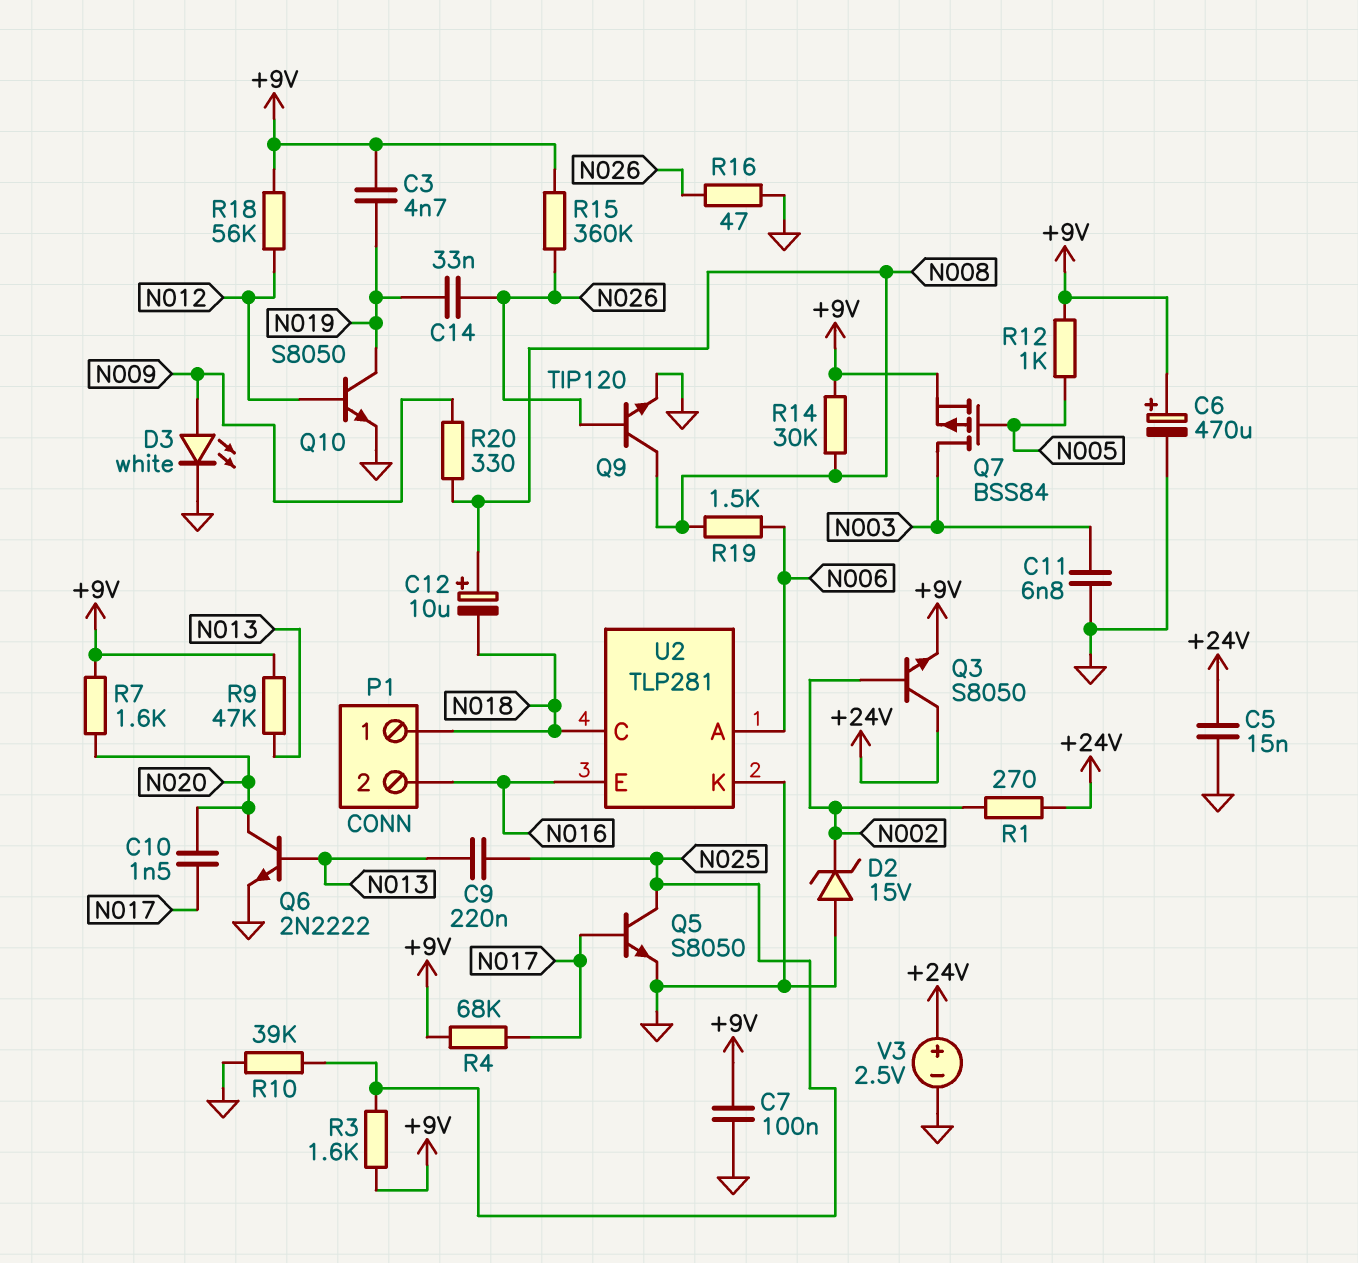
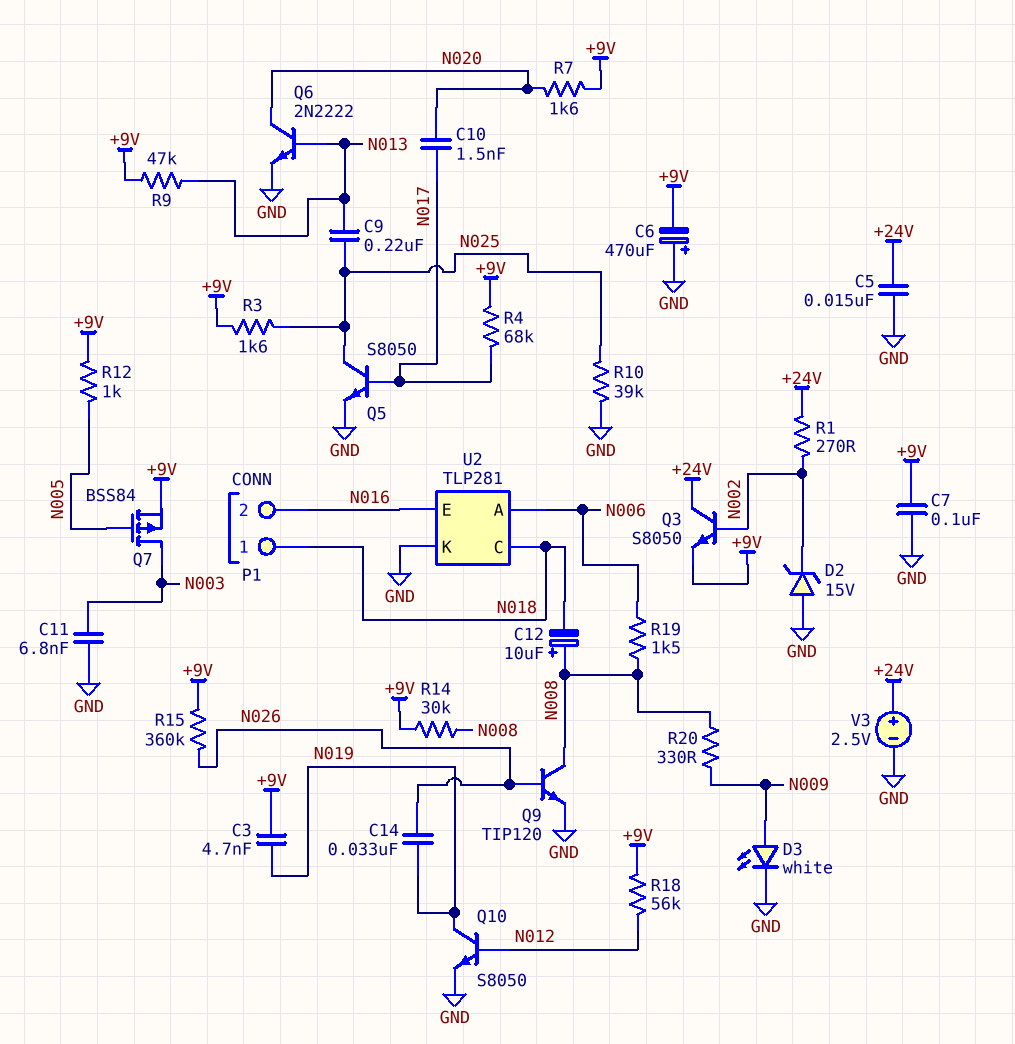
C6: 470uF (plus +9V, minus GND) -> 470uF (plus GND, minus +9V)
R16: 47 (GND, N026) -> none

